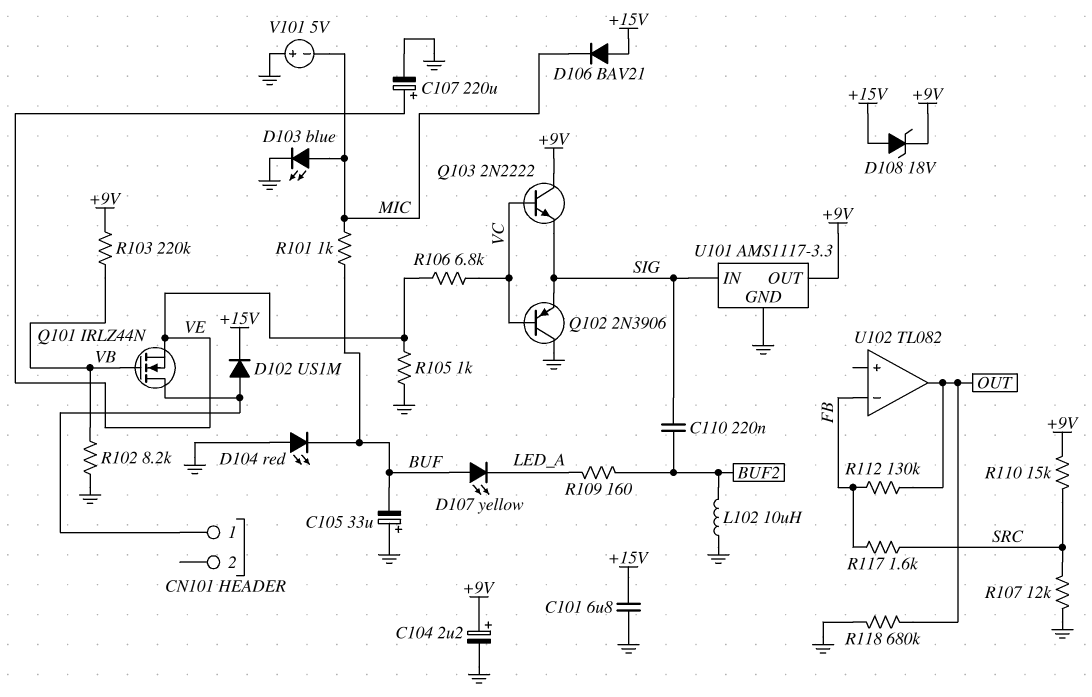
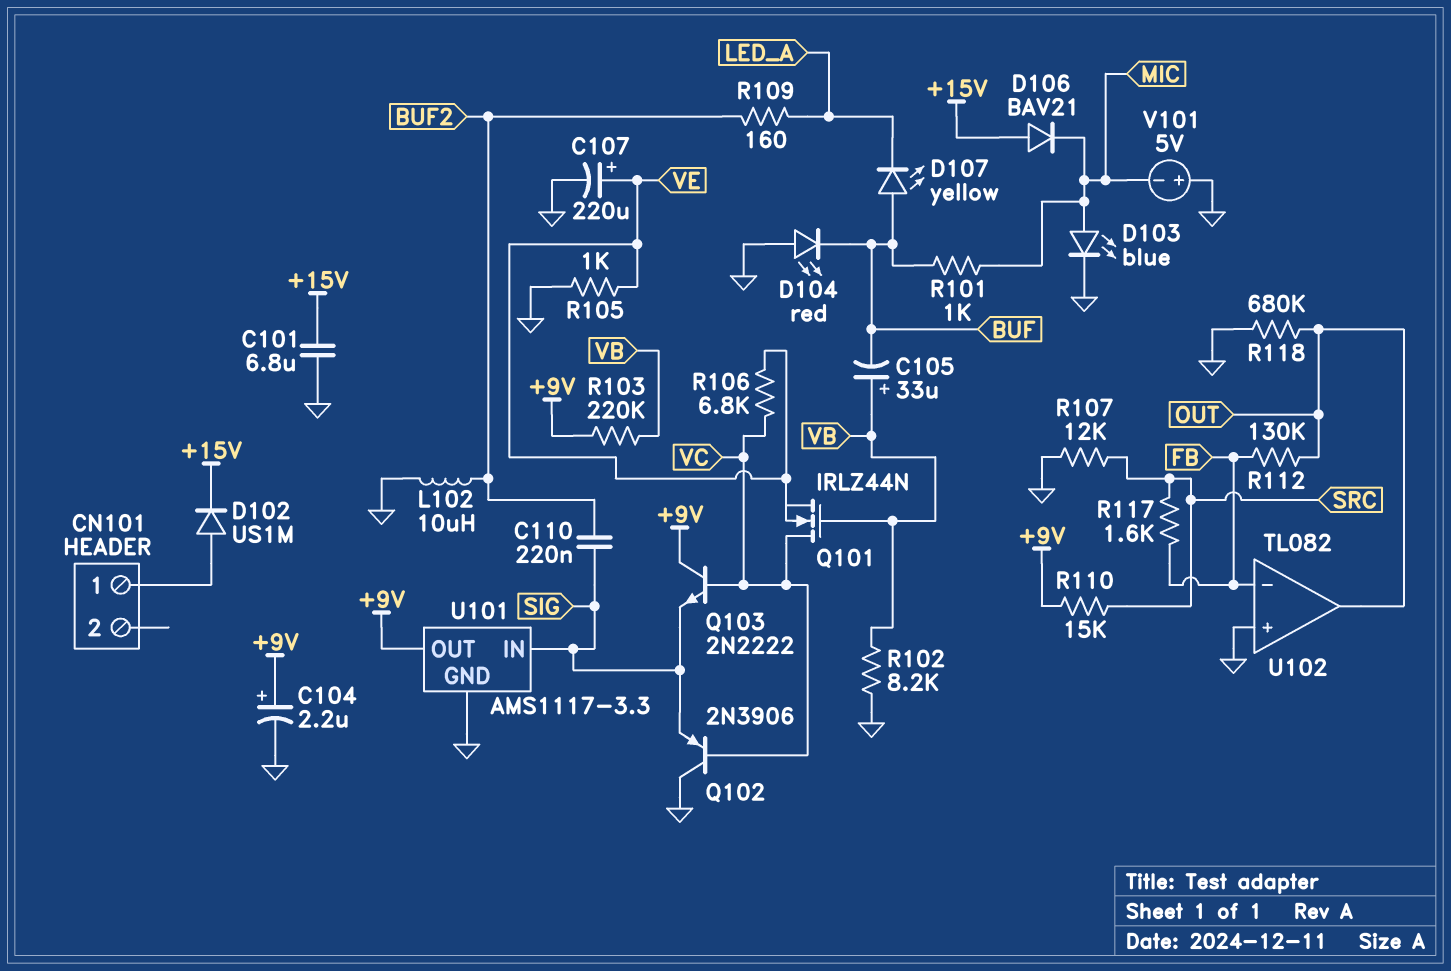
C105: 33uF (plus GND, minus BUF) -> 33uF (plus VB, minus BUF)
D108: zener 18V (A +15V, K +9V) -> none
Q101: NMOS IRLZ44N (G VB, D CN101/1, S VE) -> NMOS IRLZ44N (G VB, D VC, S VE)
U102 pin in+: none -> GND

